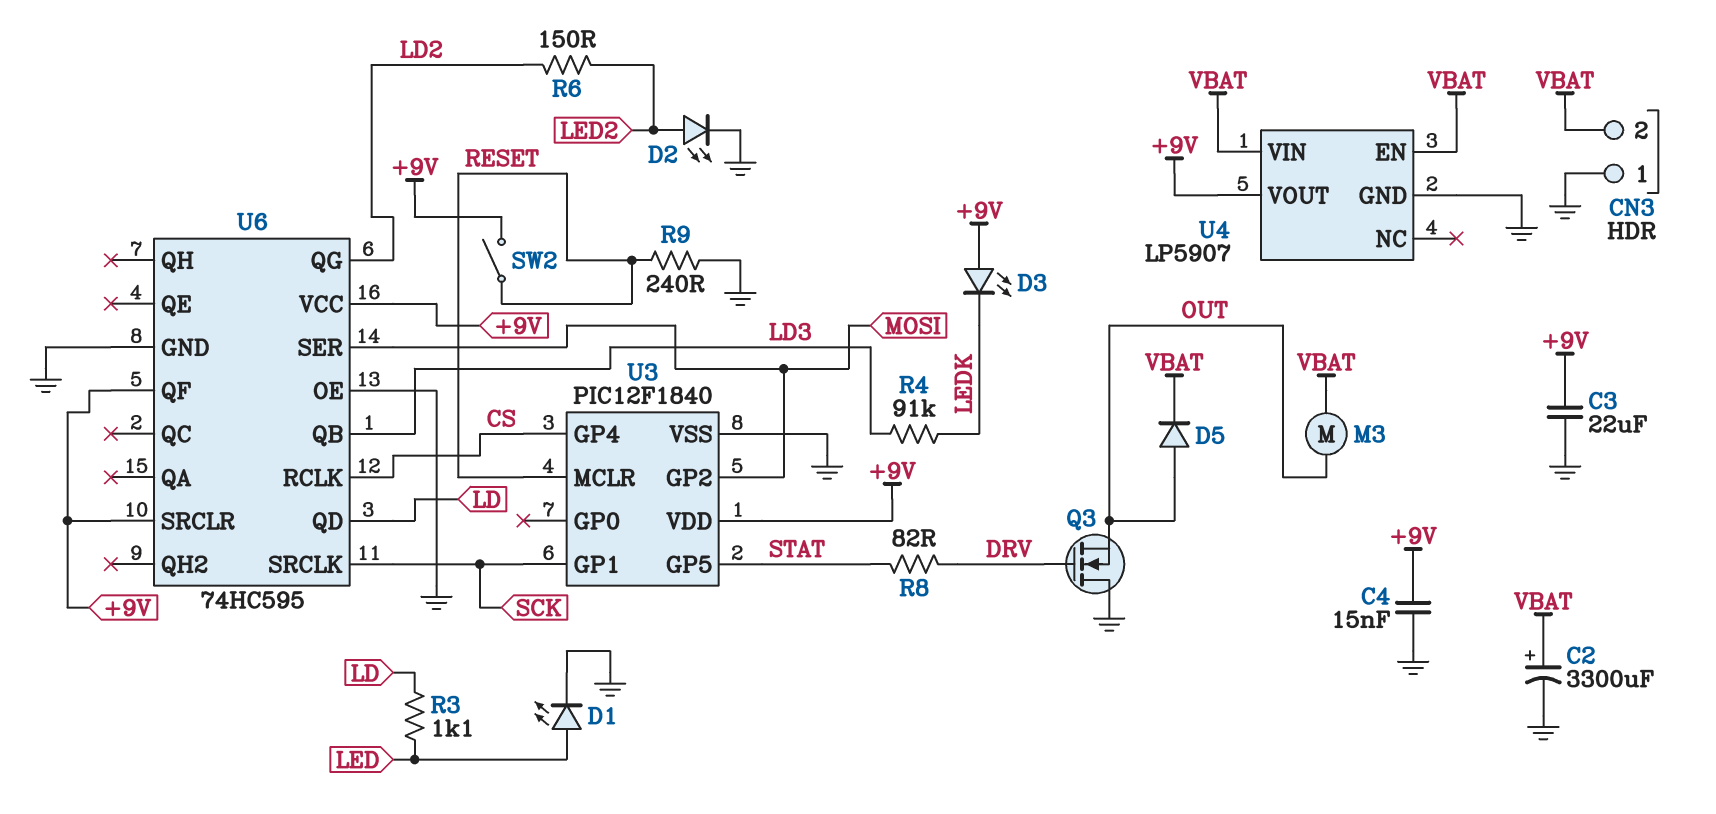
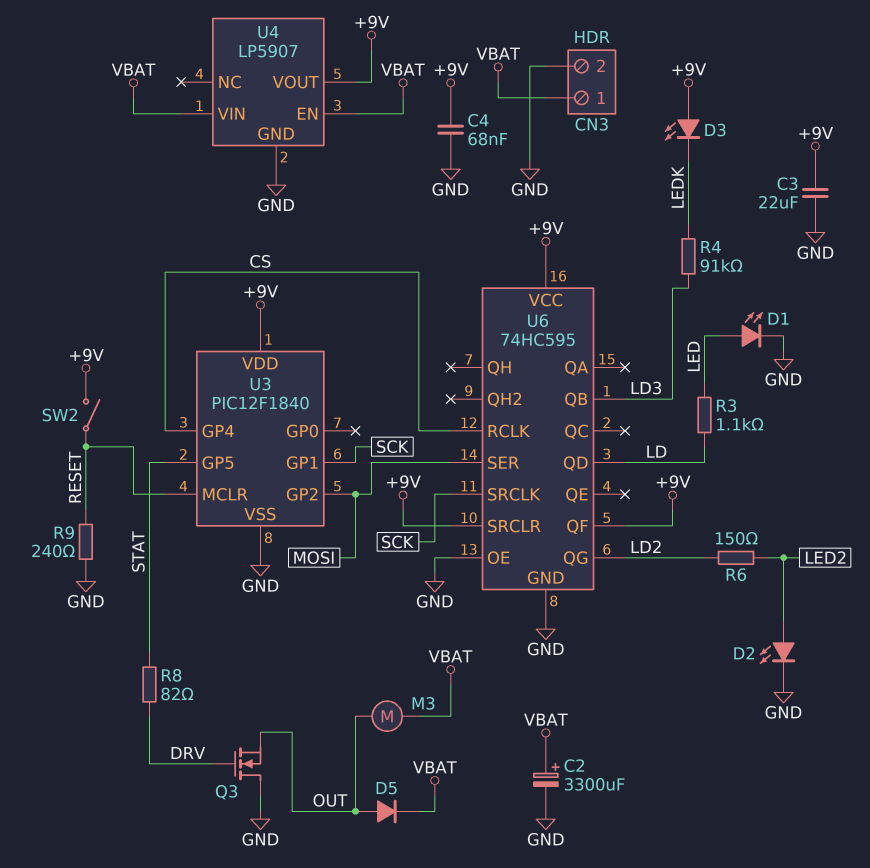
C4: 15nF (+9V, GND) -> 68nF (+9V, GND)
CN3 pin 1: GND -> VBAT
CN3 pin 2: VBAT -> GND

